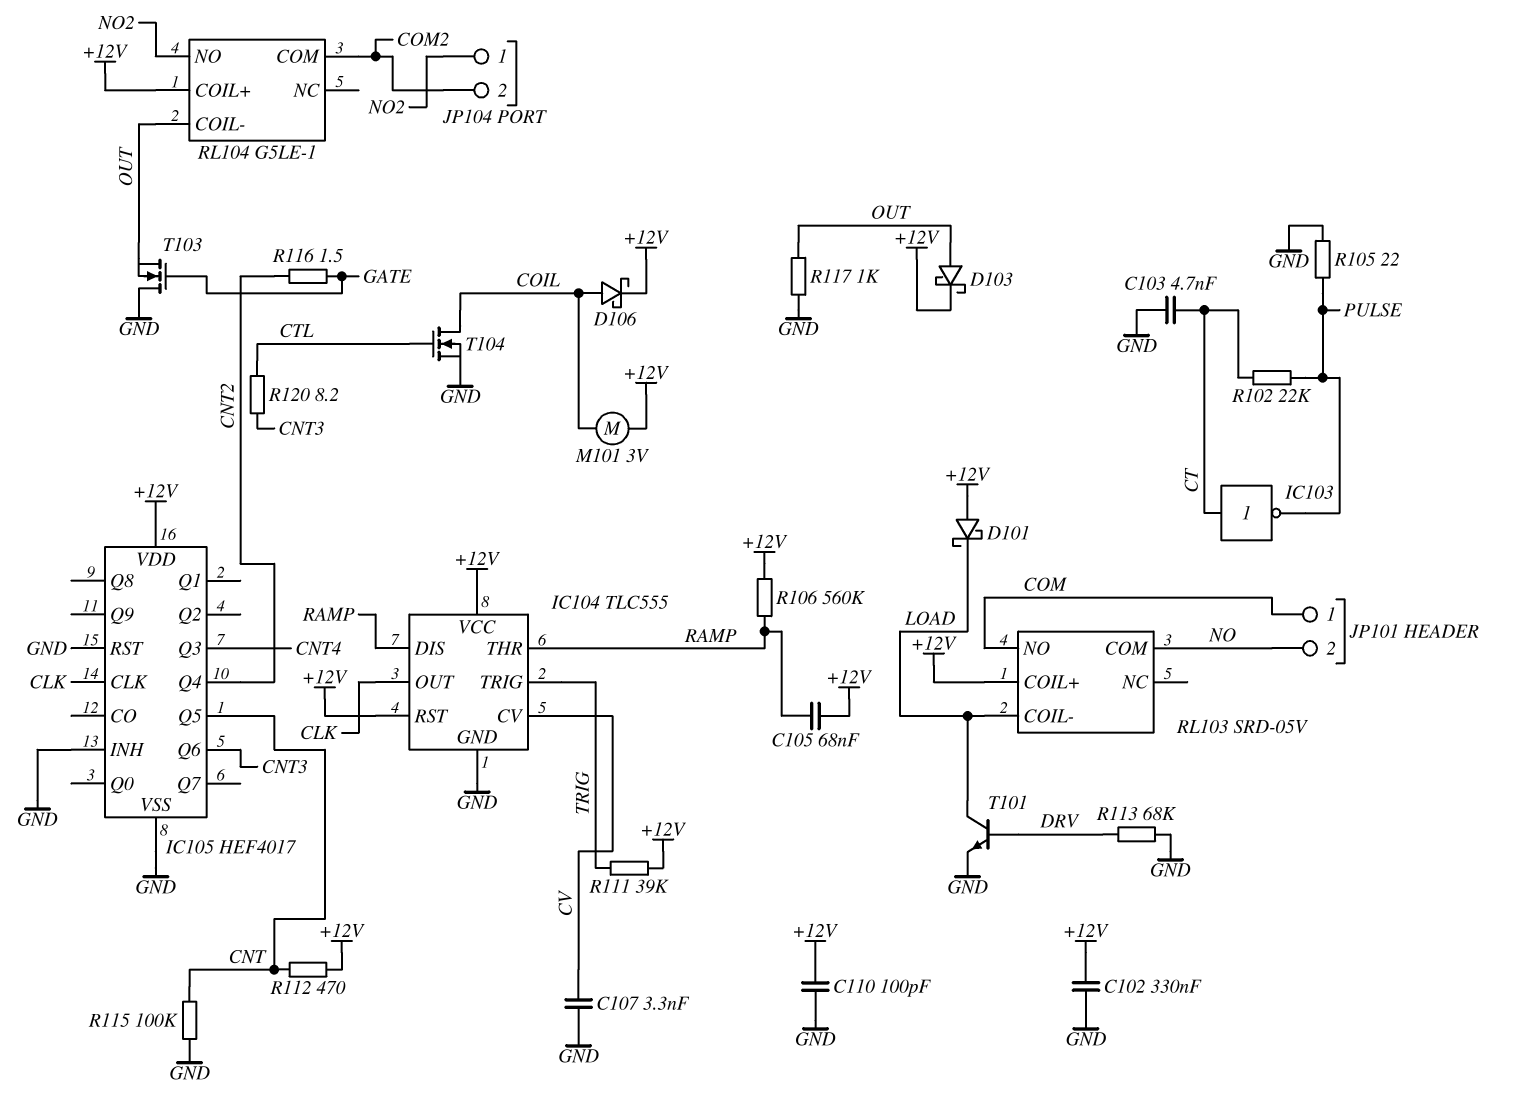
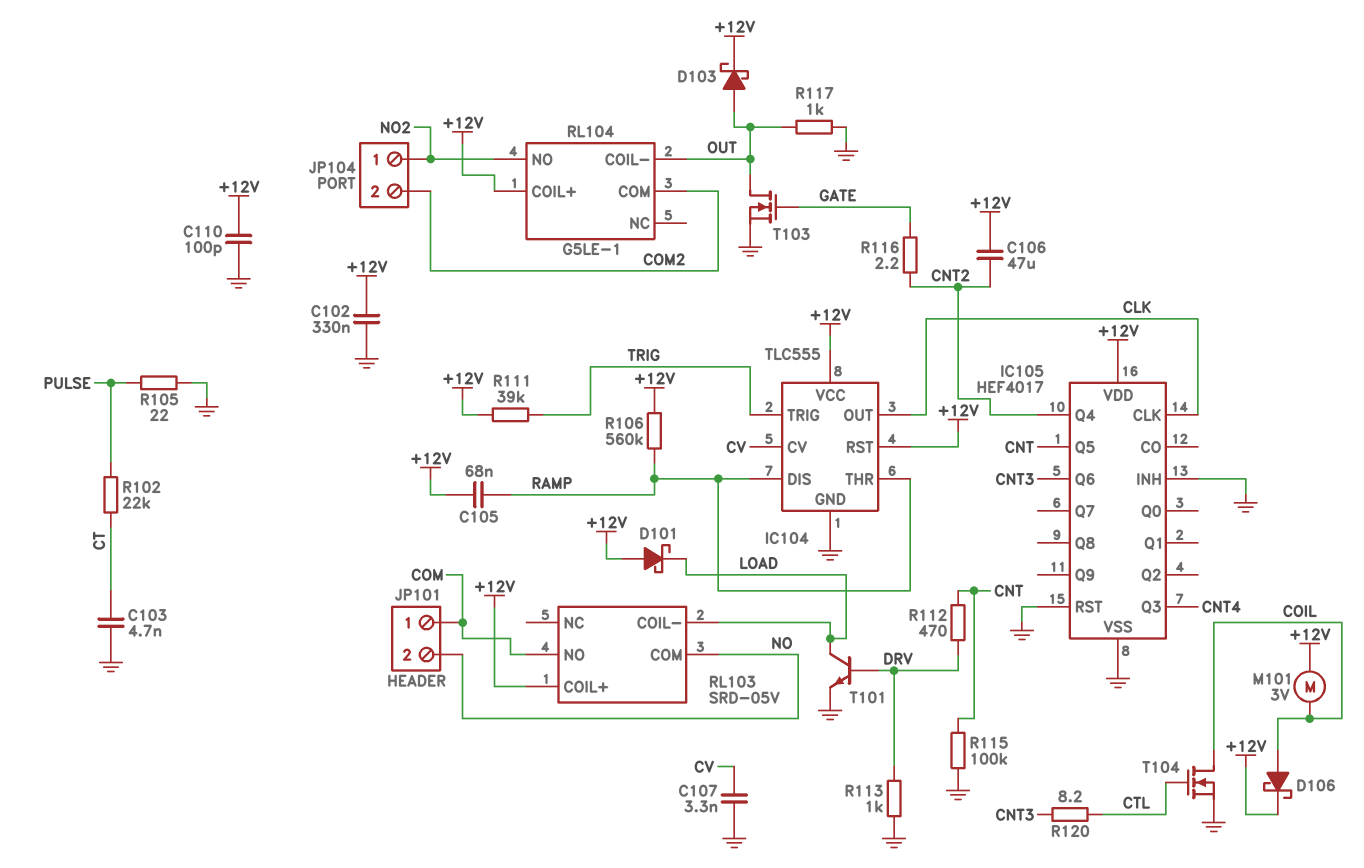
C106: none -> 47uF (+12V, CNT2)
IC103: NOT (in CT, out PULSE) -> none
R112: 470 (+12V, CNT) -> 470 (CNT, DRV)
R113: 68k (DRV, GND) -> 1k (DRV, GND)
R116: 1.5 (CNT2, GATE) -> 2.2 (CNT2, GATE)
T103: NMOS (G GATE, D GND, S OUT) -> NMOS (G GATE, D OUT, S GND)

